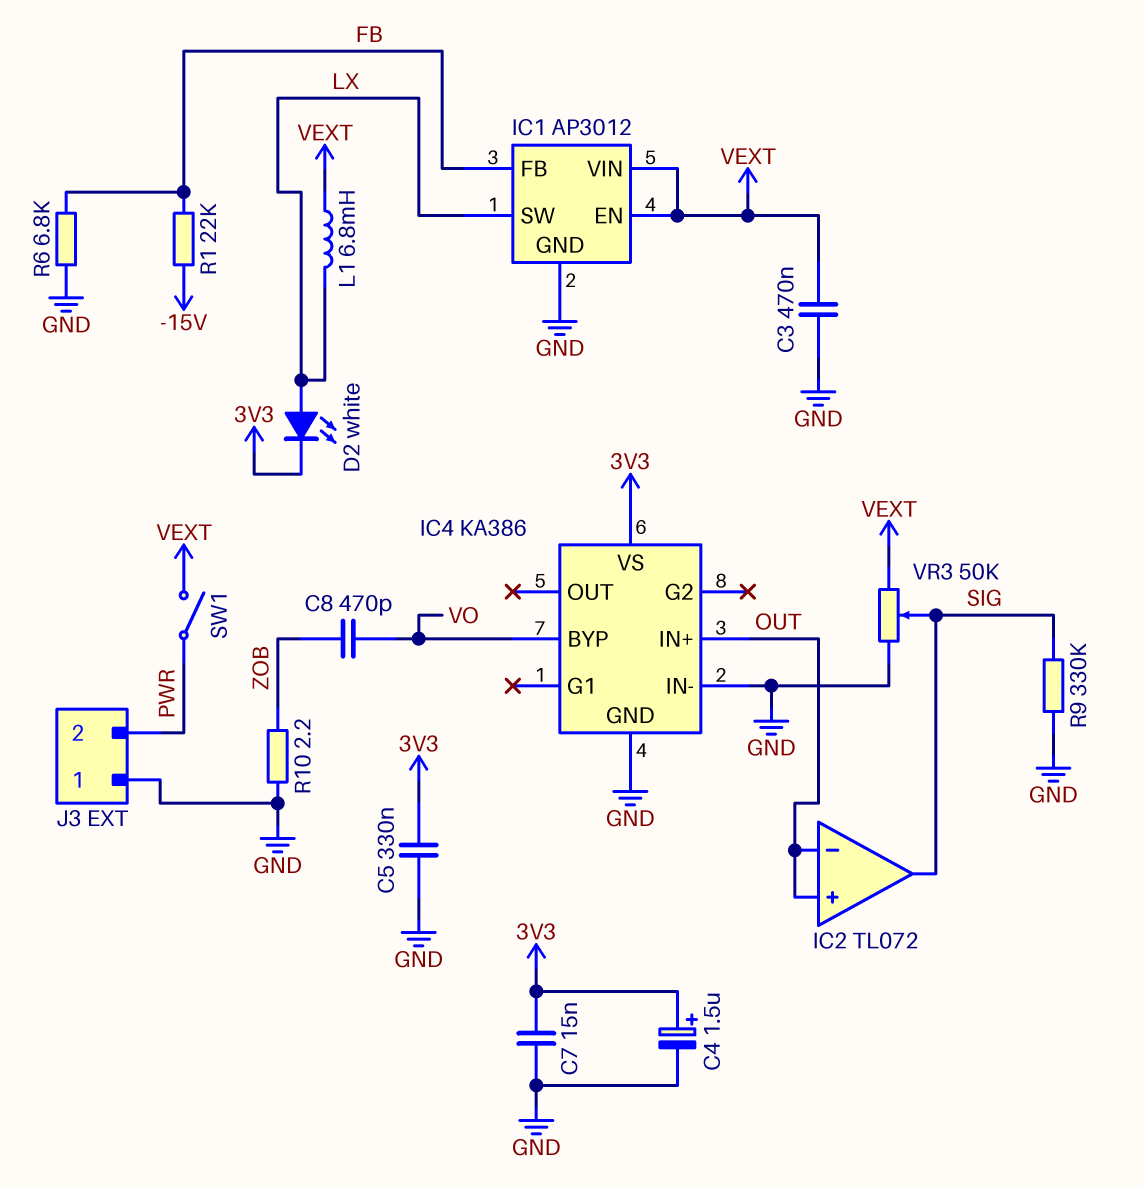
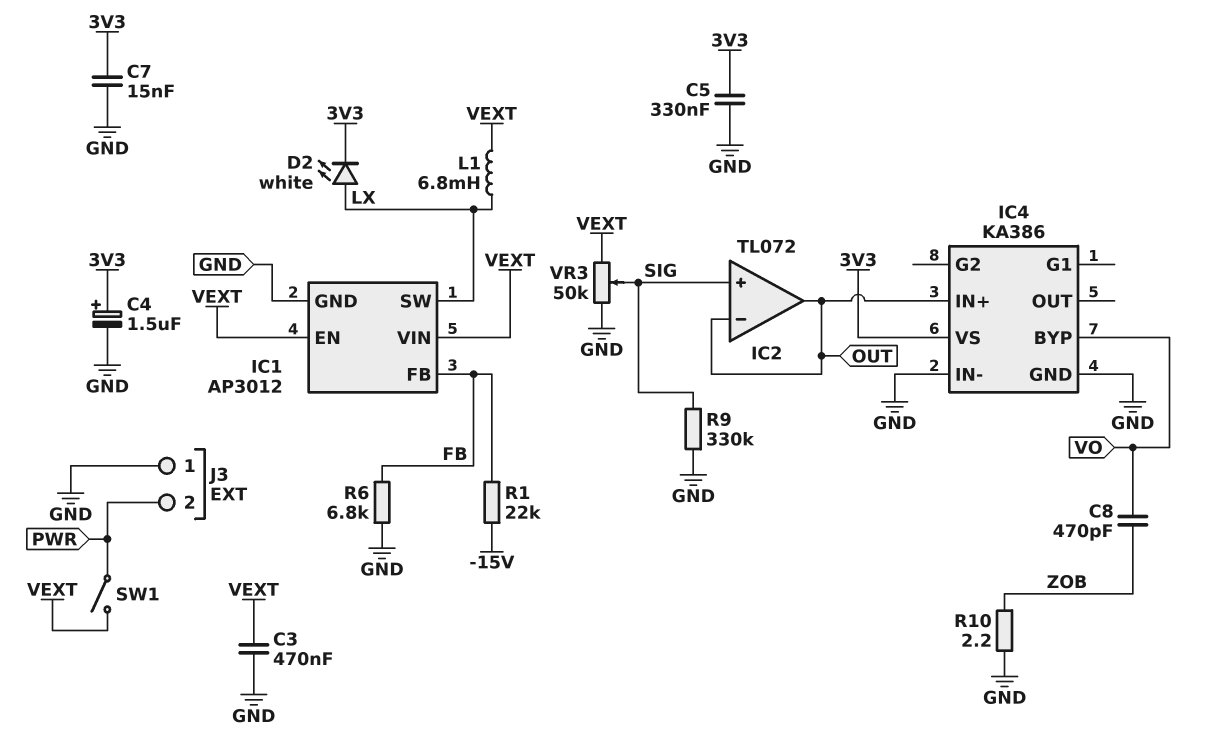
IC2 pin in+: OUT -> SIG
IC2 pin out: SIG -> OUT

